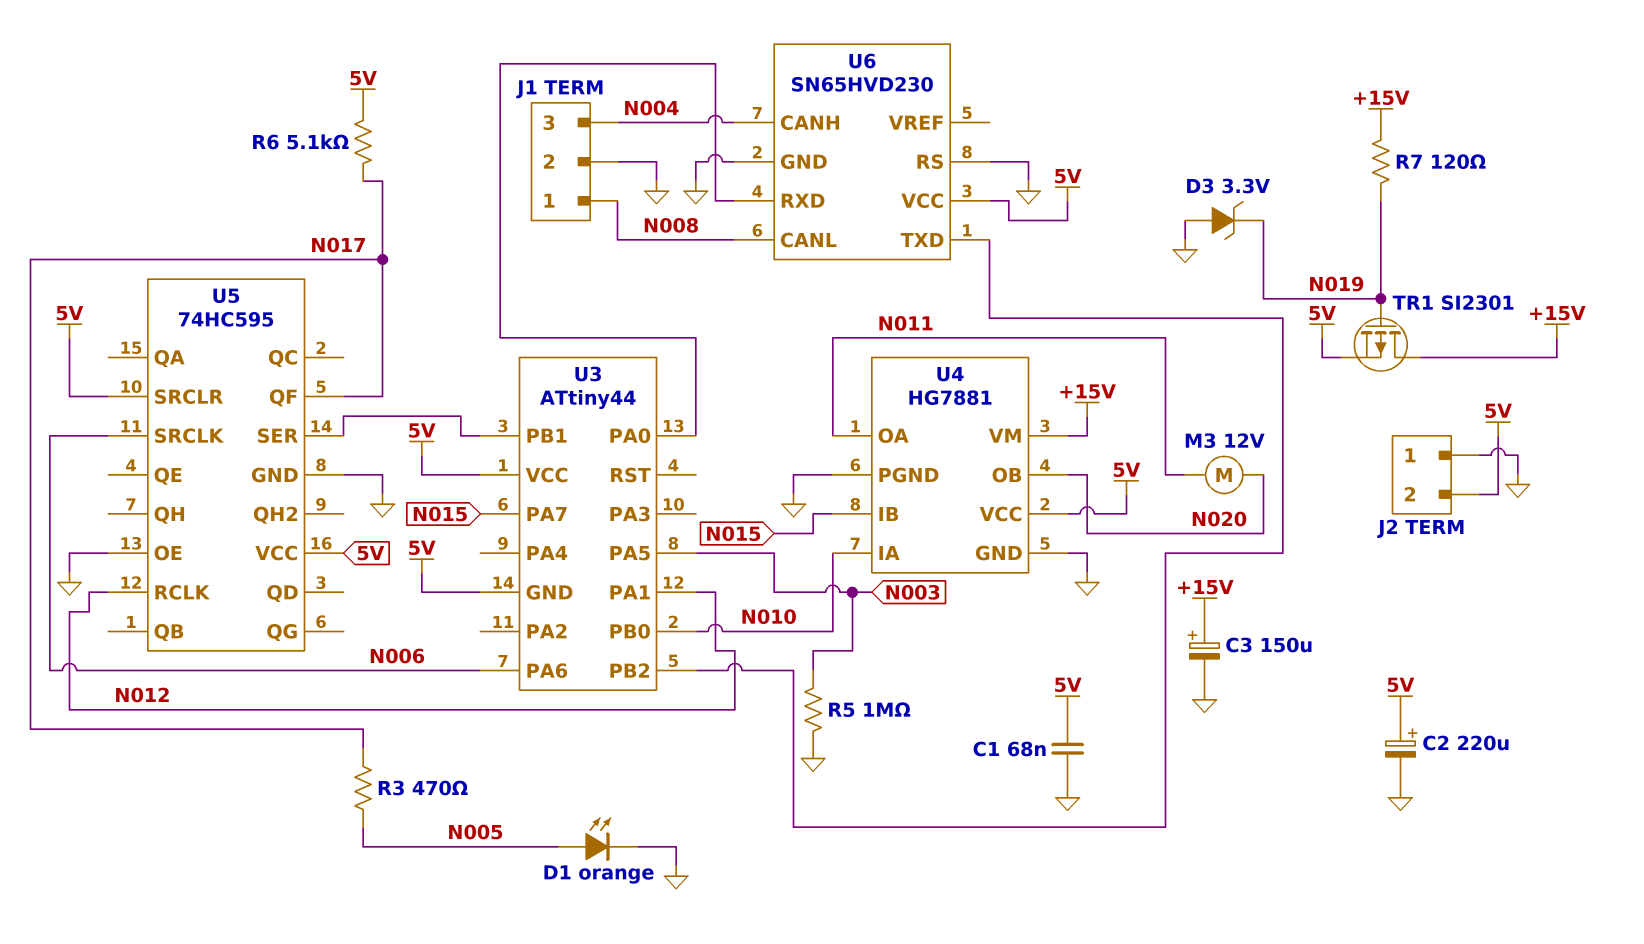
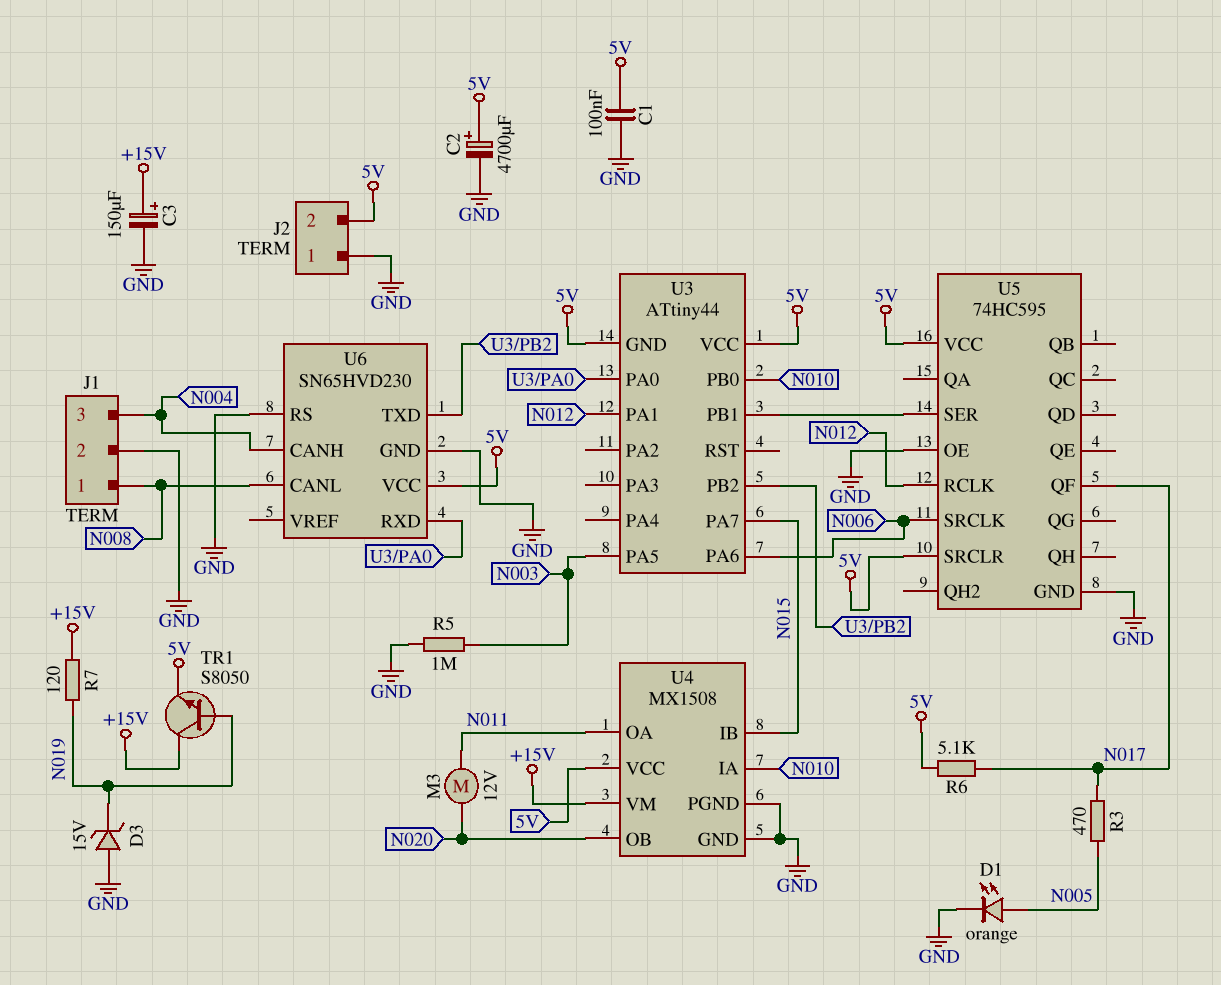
C1: 68nF (5V, GND) -> 100nF (5V, GND)
C2: 220uF (plus 5V, minus GND) -> 4700uF (plus 5V, minus GND)
D3: zener 3.3V (A GND, K N019) -> zener 15V (A GND, K N019)
TR1: PMOS SI2301 (G N019, D +15V, S 5V) -> NPN S8050 (B N019, C +15V, E 5V)
U4: HG7881 -> MX1508

